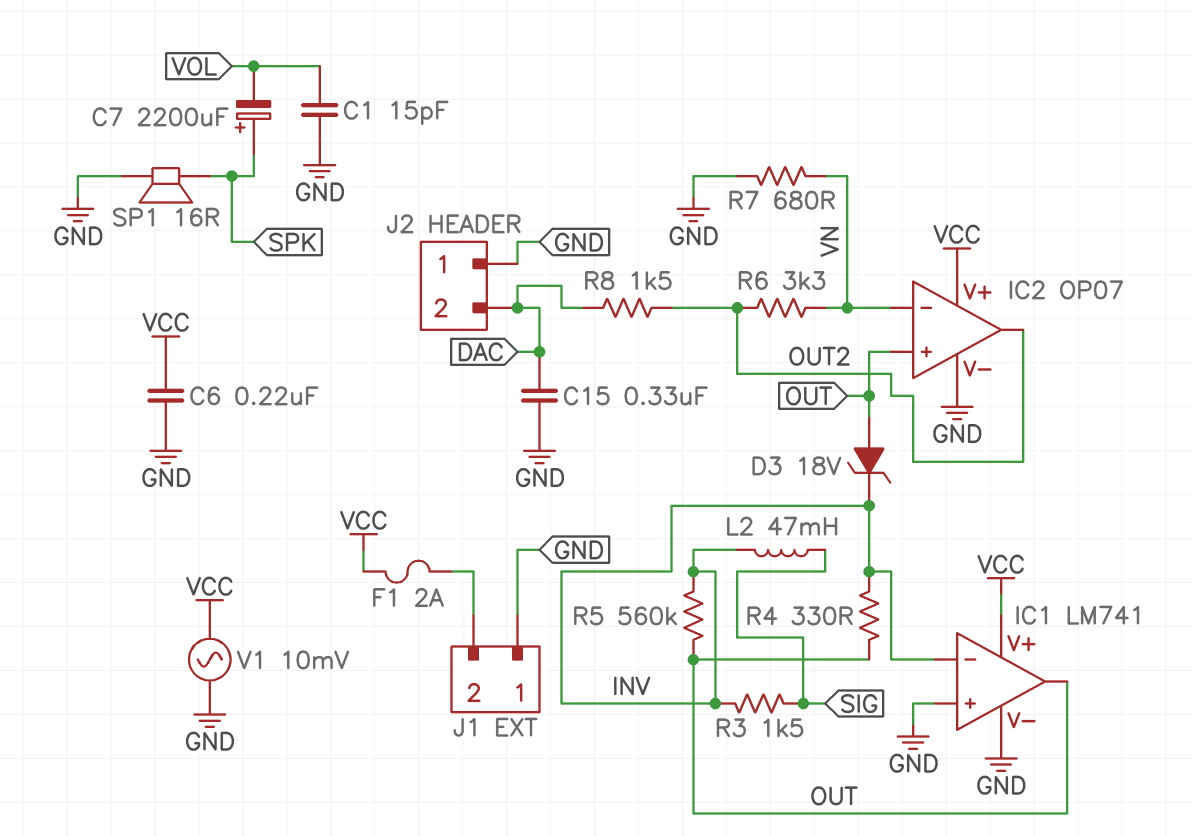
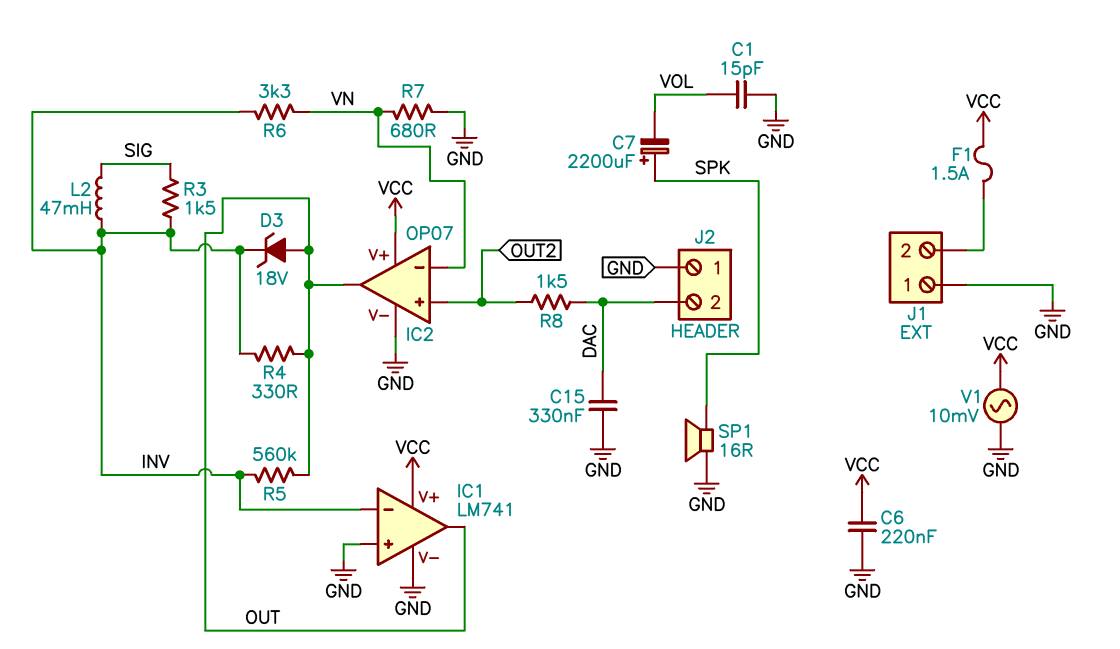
F1: 2A (J1/2, VCC) -> 1.5A (J1/2, VCC)
IC2 pin in+: OUT -> OUT2
IC2 pin out: OUT2 -> OUT
R6: 3.3k (OUT2, VN) -> 3.3k (INV, VN)

